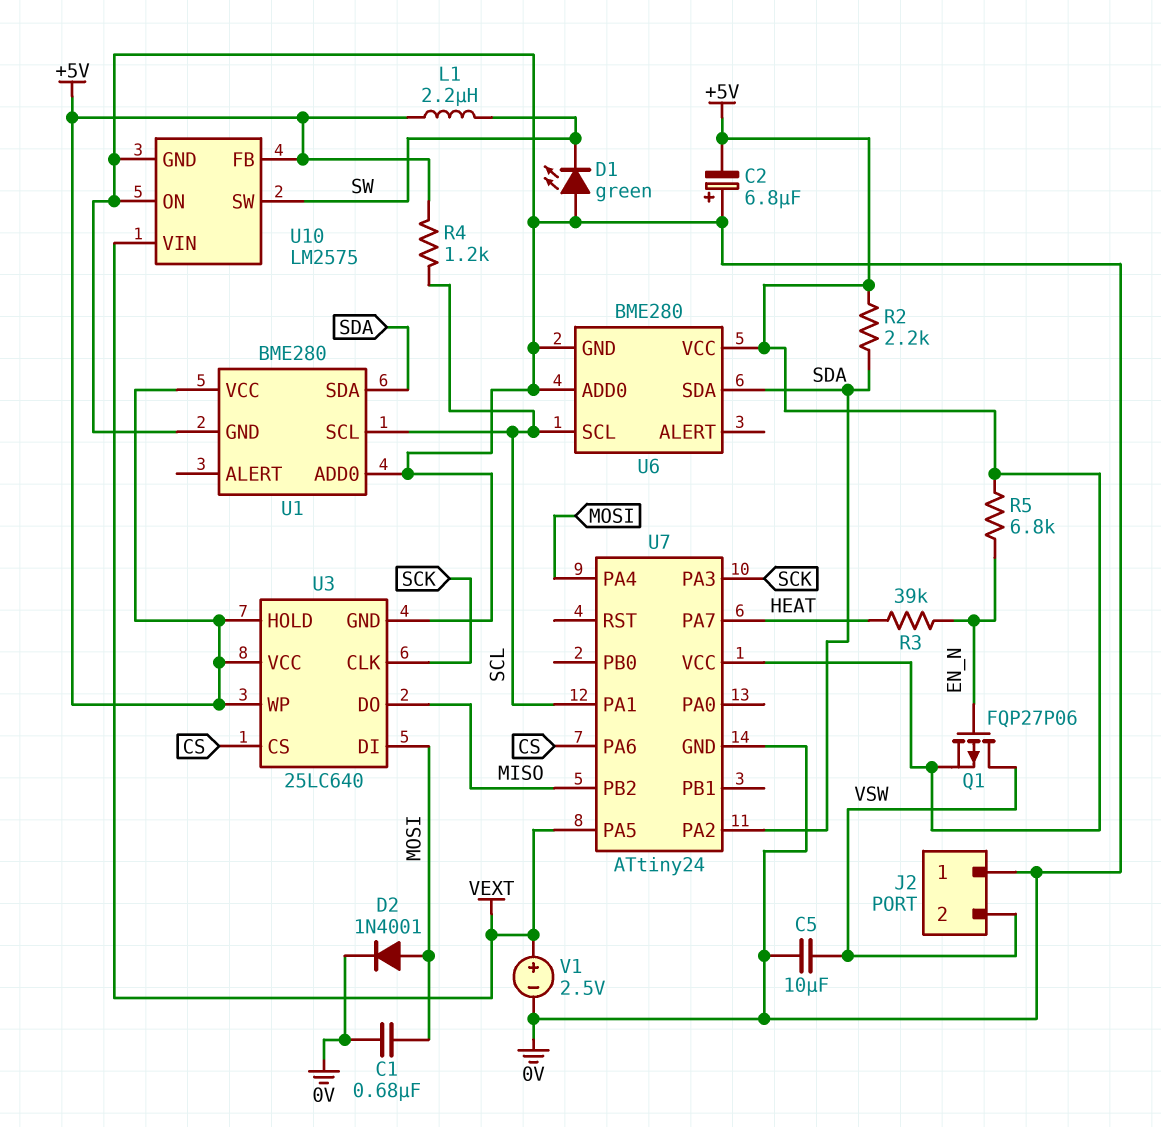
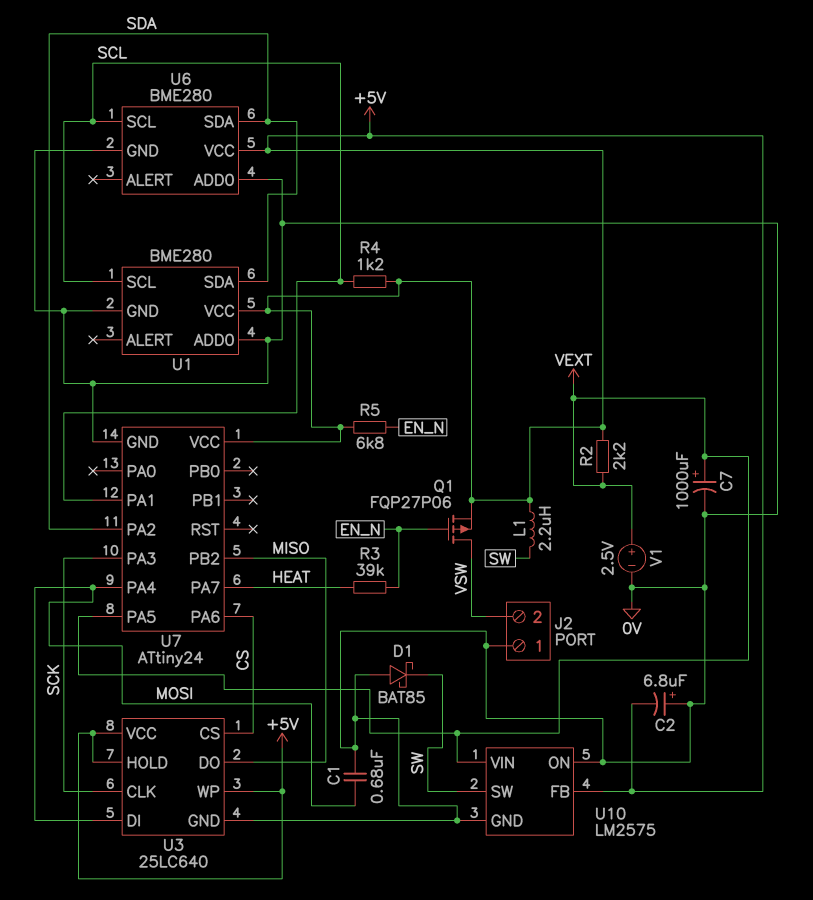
C5: 10uF (0V, VSW) -> none
C7: none -> 1000uF (plus VEXT, minus 0V)
D1: LED green (A 0V, K SW) -> schottky BAT85 (A 0V, K SW)
D2: diode 1N4001 (A MOSI, K 0V) -> none
R2: 2.2k (+5V, SDA) -> 2.2k (+5V, VEXT)

